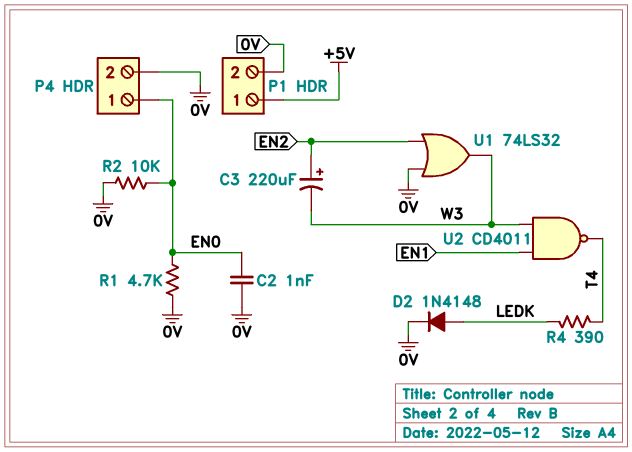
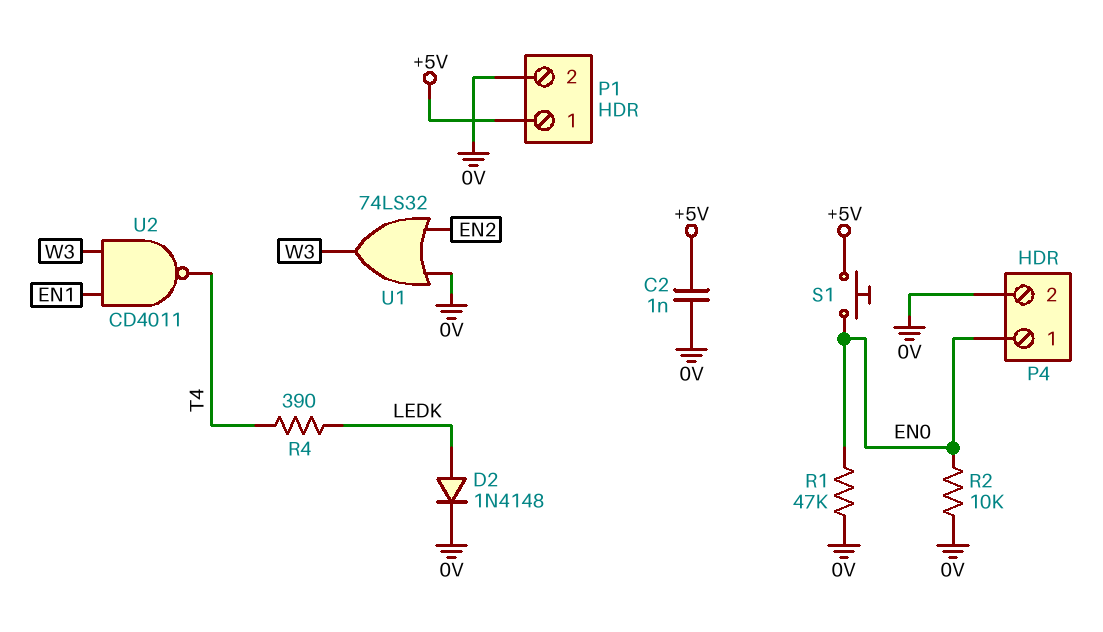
C2: 1nF (0V, EN0) -> 1nF (+5V, 0V)
C3: 220uF (plus EN2, minus W3) -> none
R1: 4.7k (0V, EN0) -> 47k (0V, EN0)
S1: none -> button (+5V, EN0)

